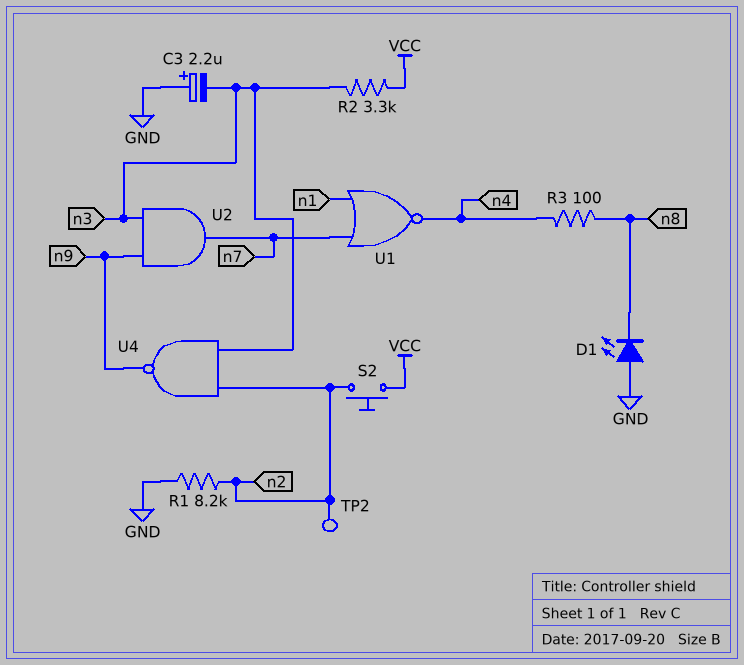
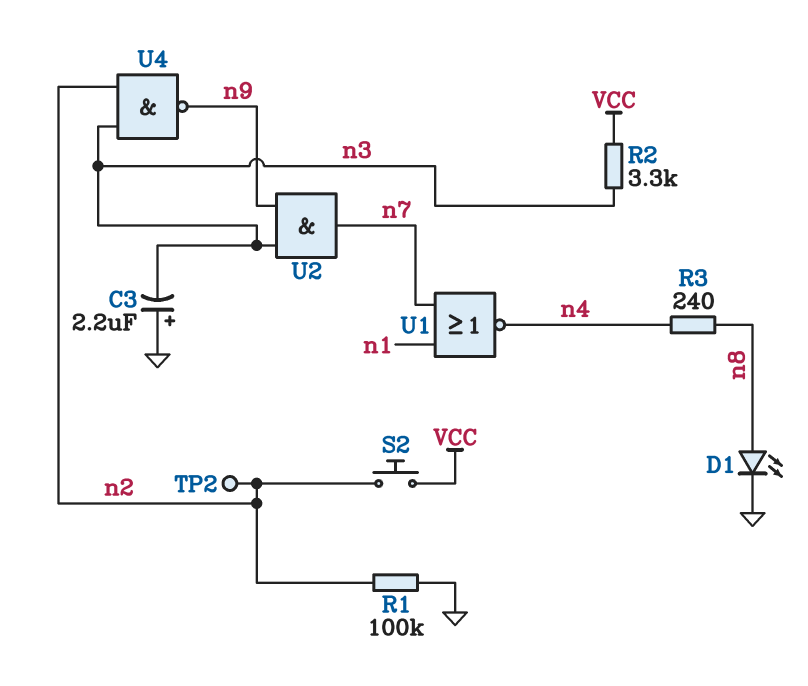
D1: LED (A GND, K n8) -> LED (A n8, K GND)
R1: 8.2k (GND, n2) -> 100k (GND, n2)
R3: 100 (n4, n8) -> 240 (n4, n8)

